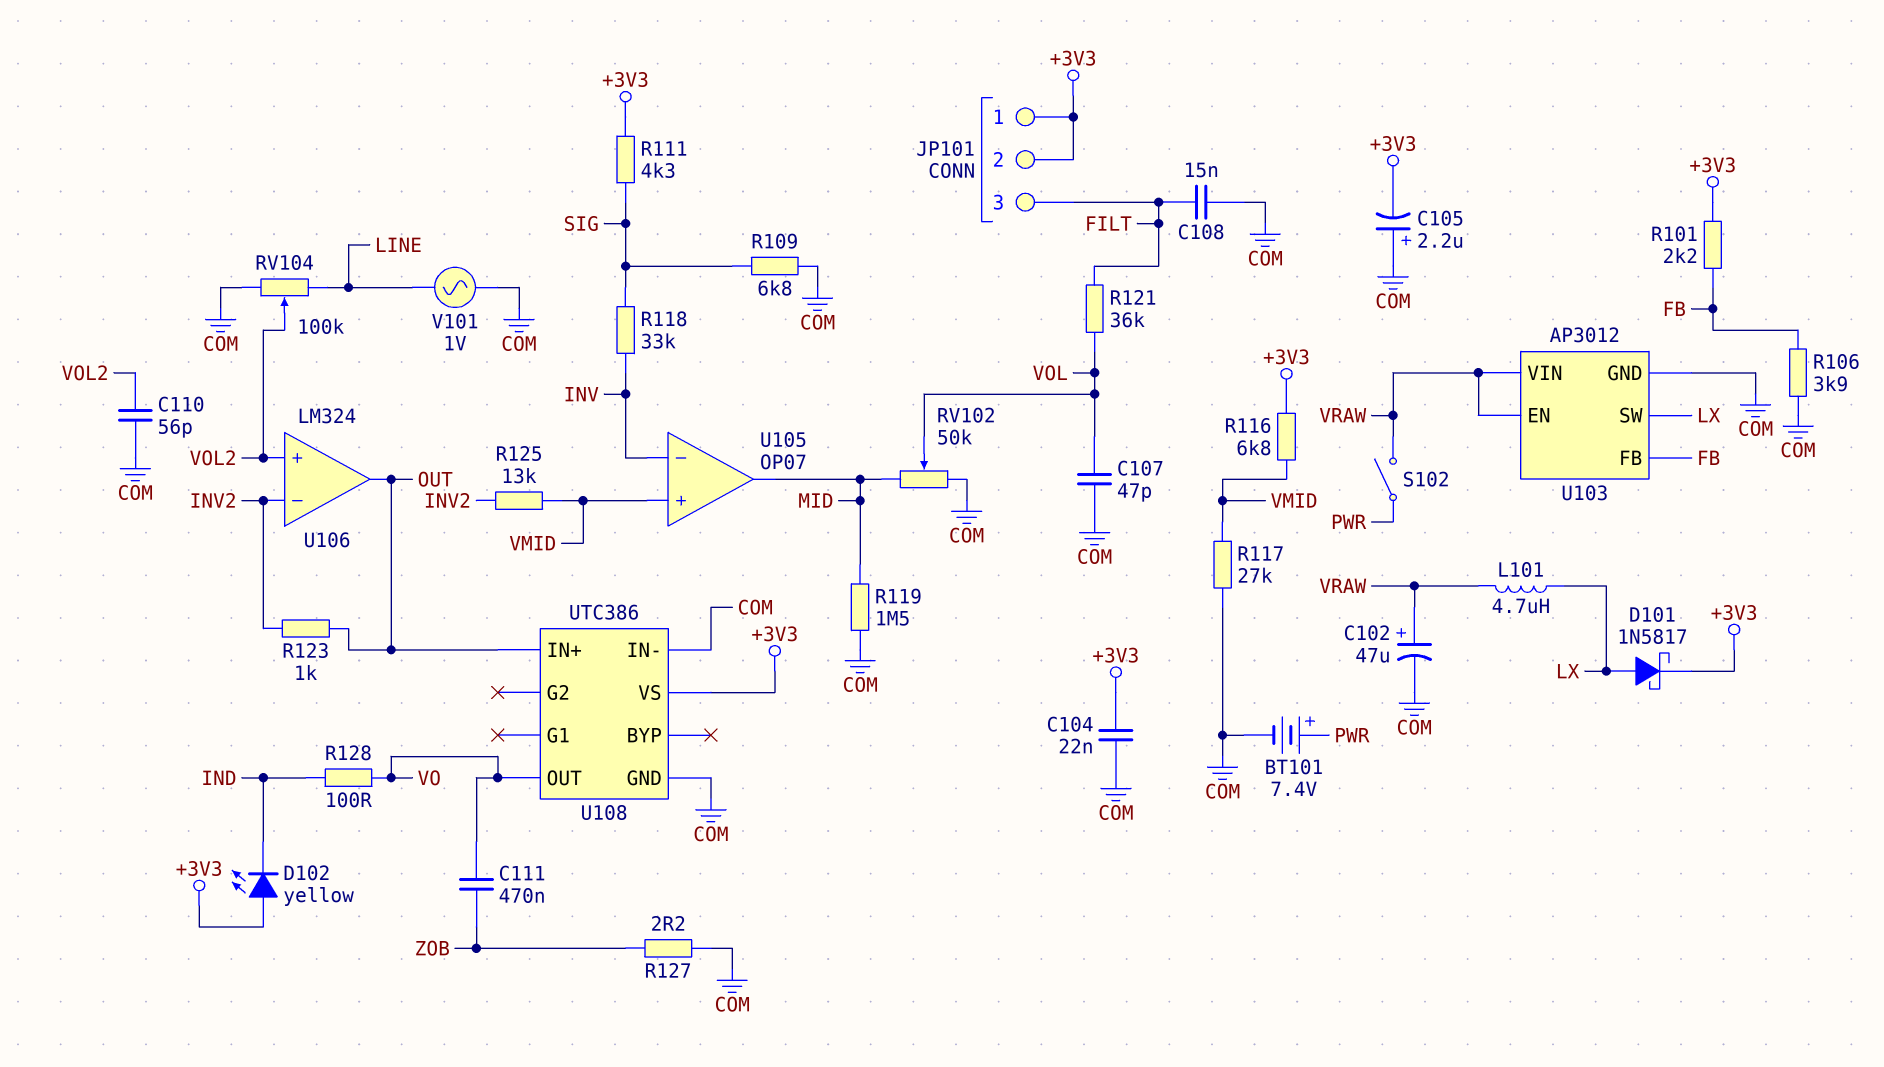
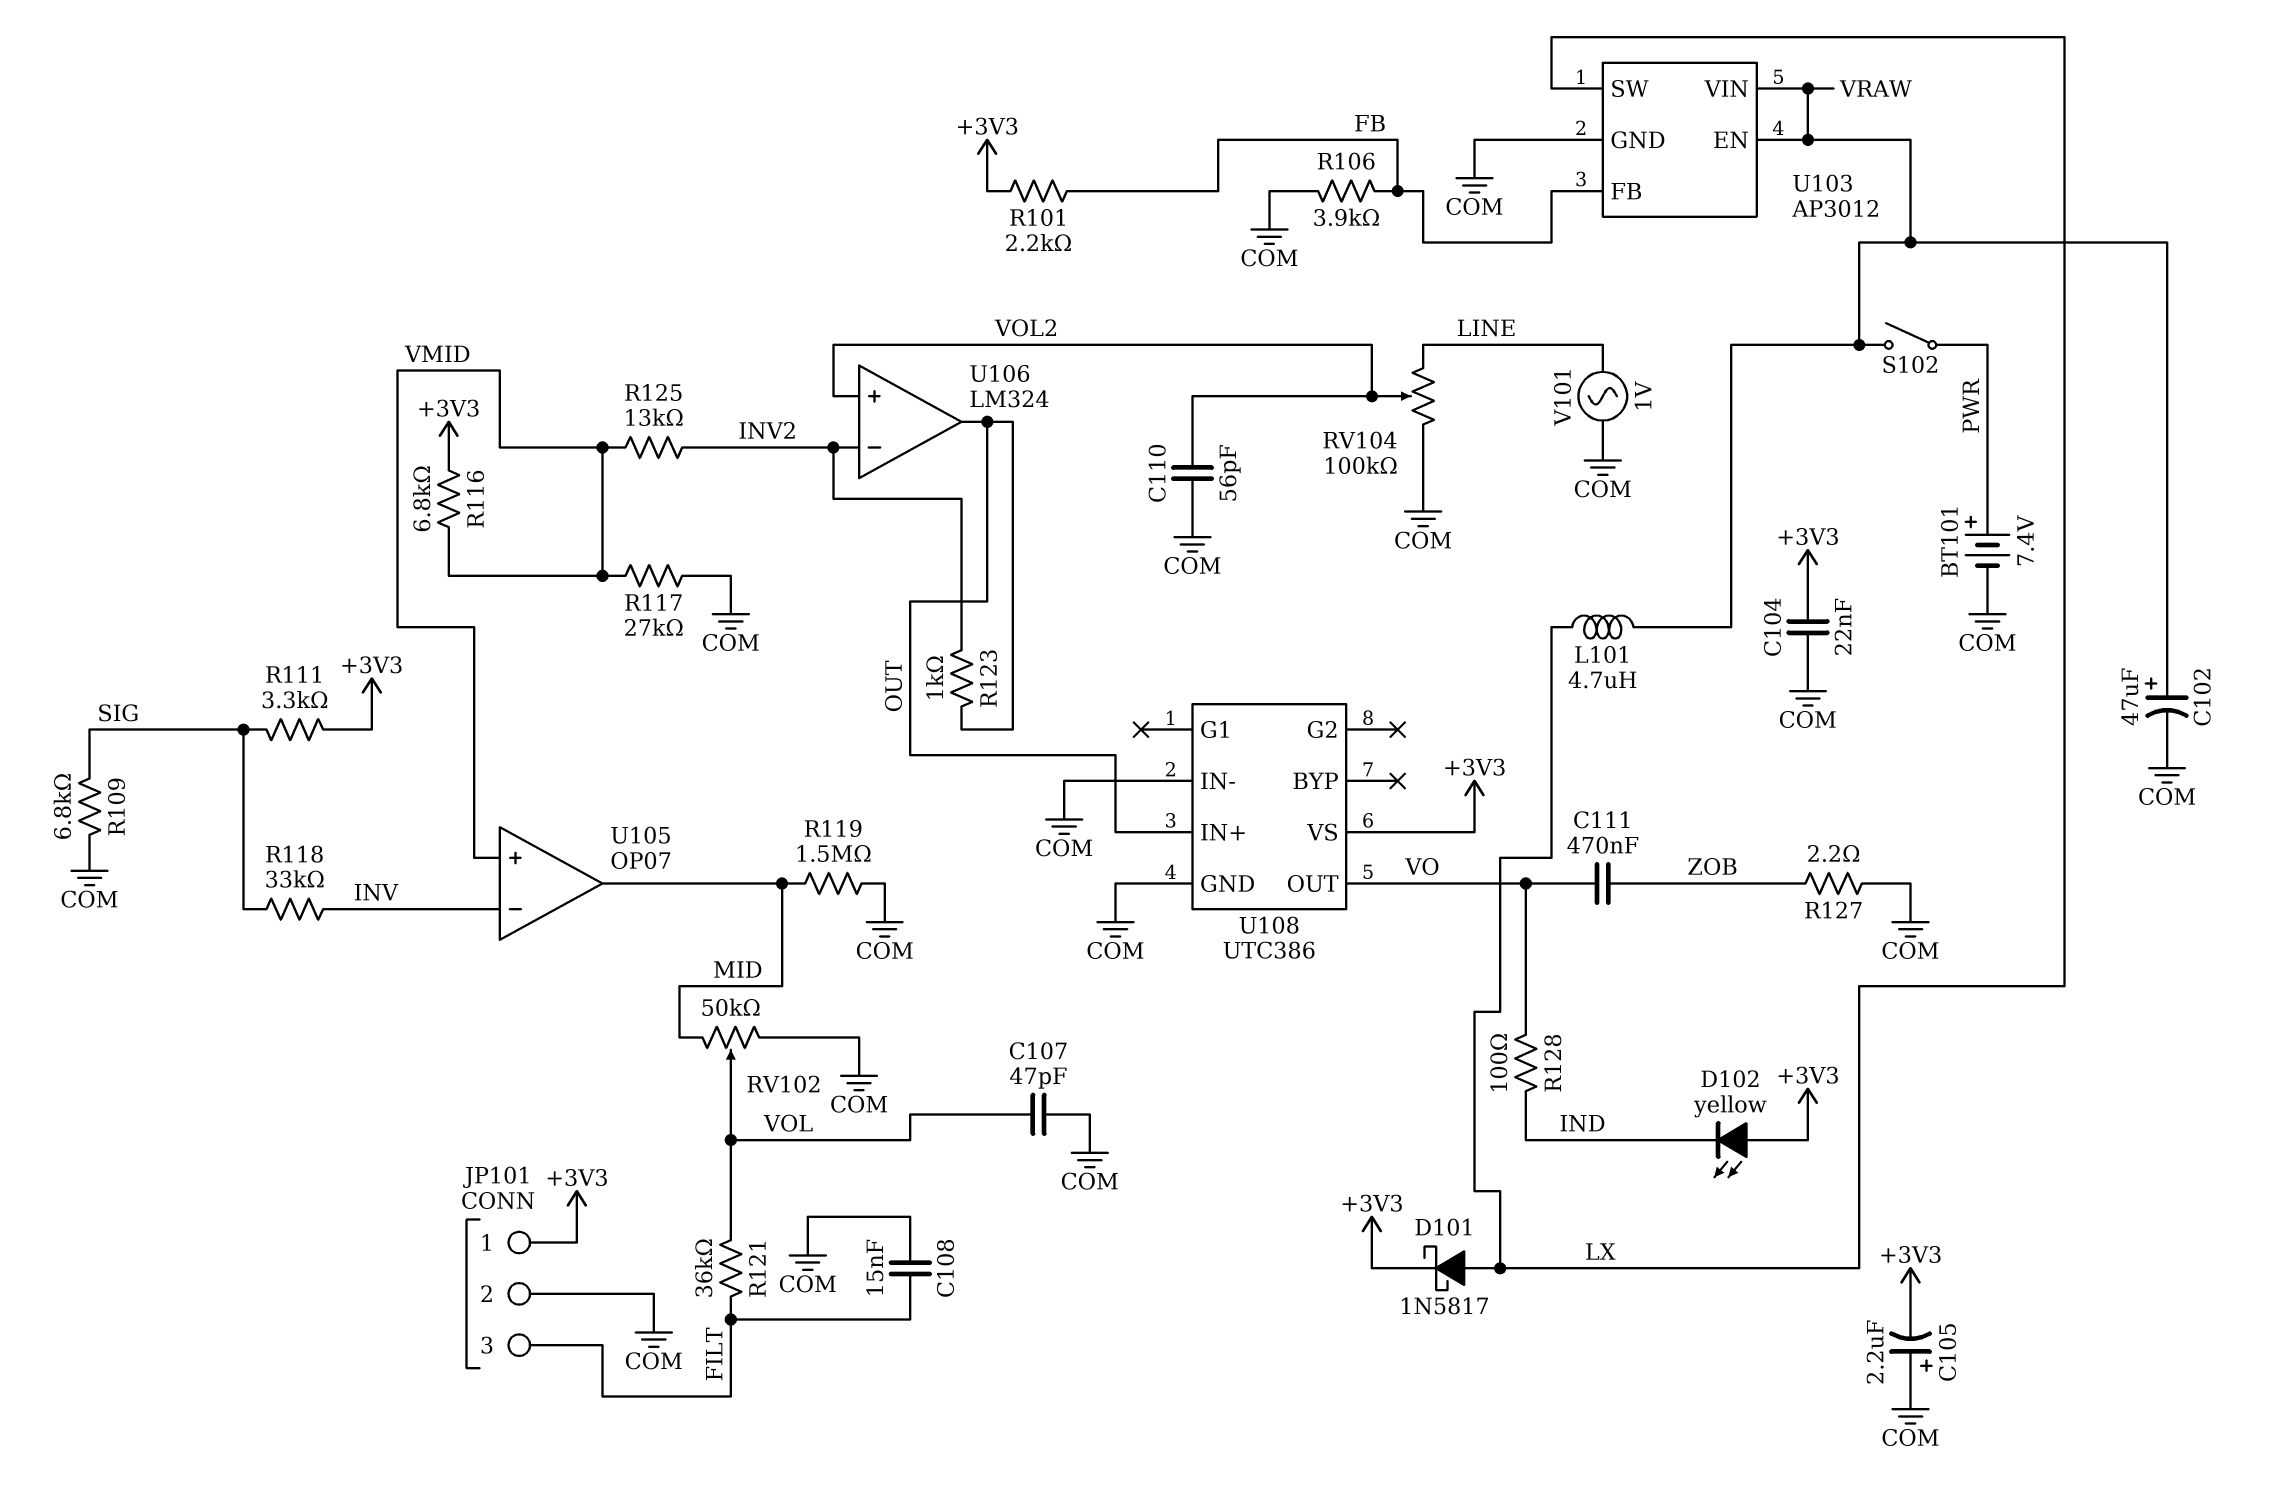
JP101 pin 2: +3V3 -> COM
R111: 4.3k (+3V3, SIG) -> 3.3k (+3V3, SIG)

